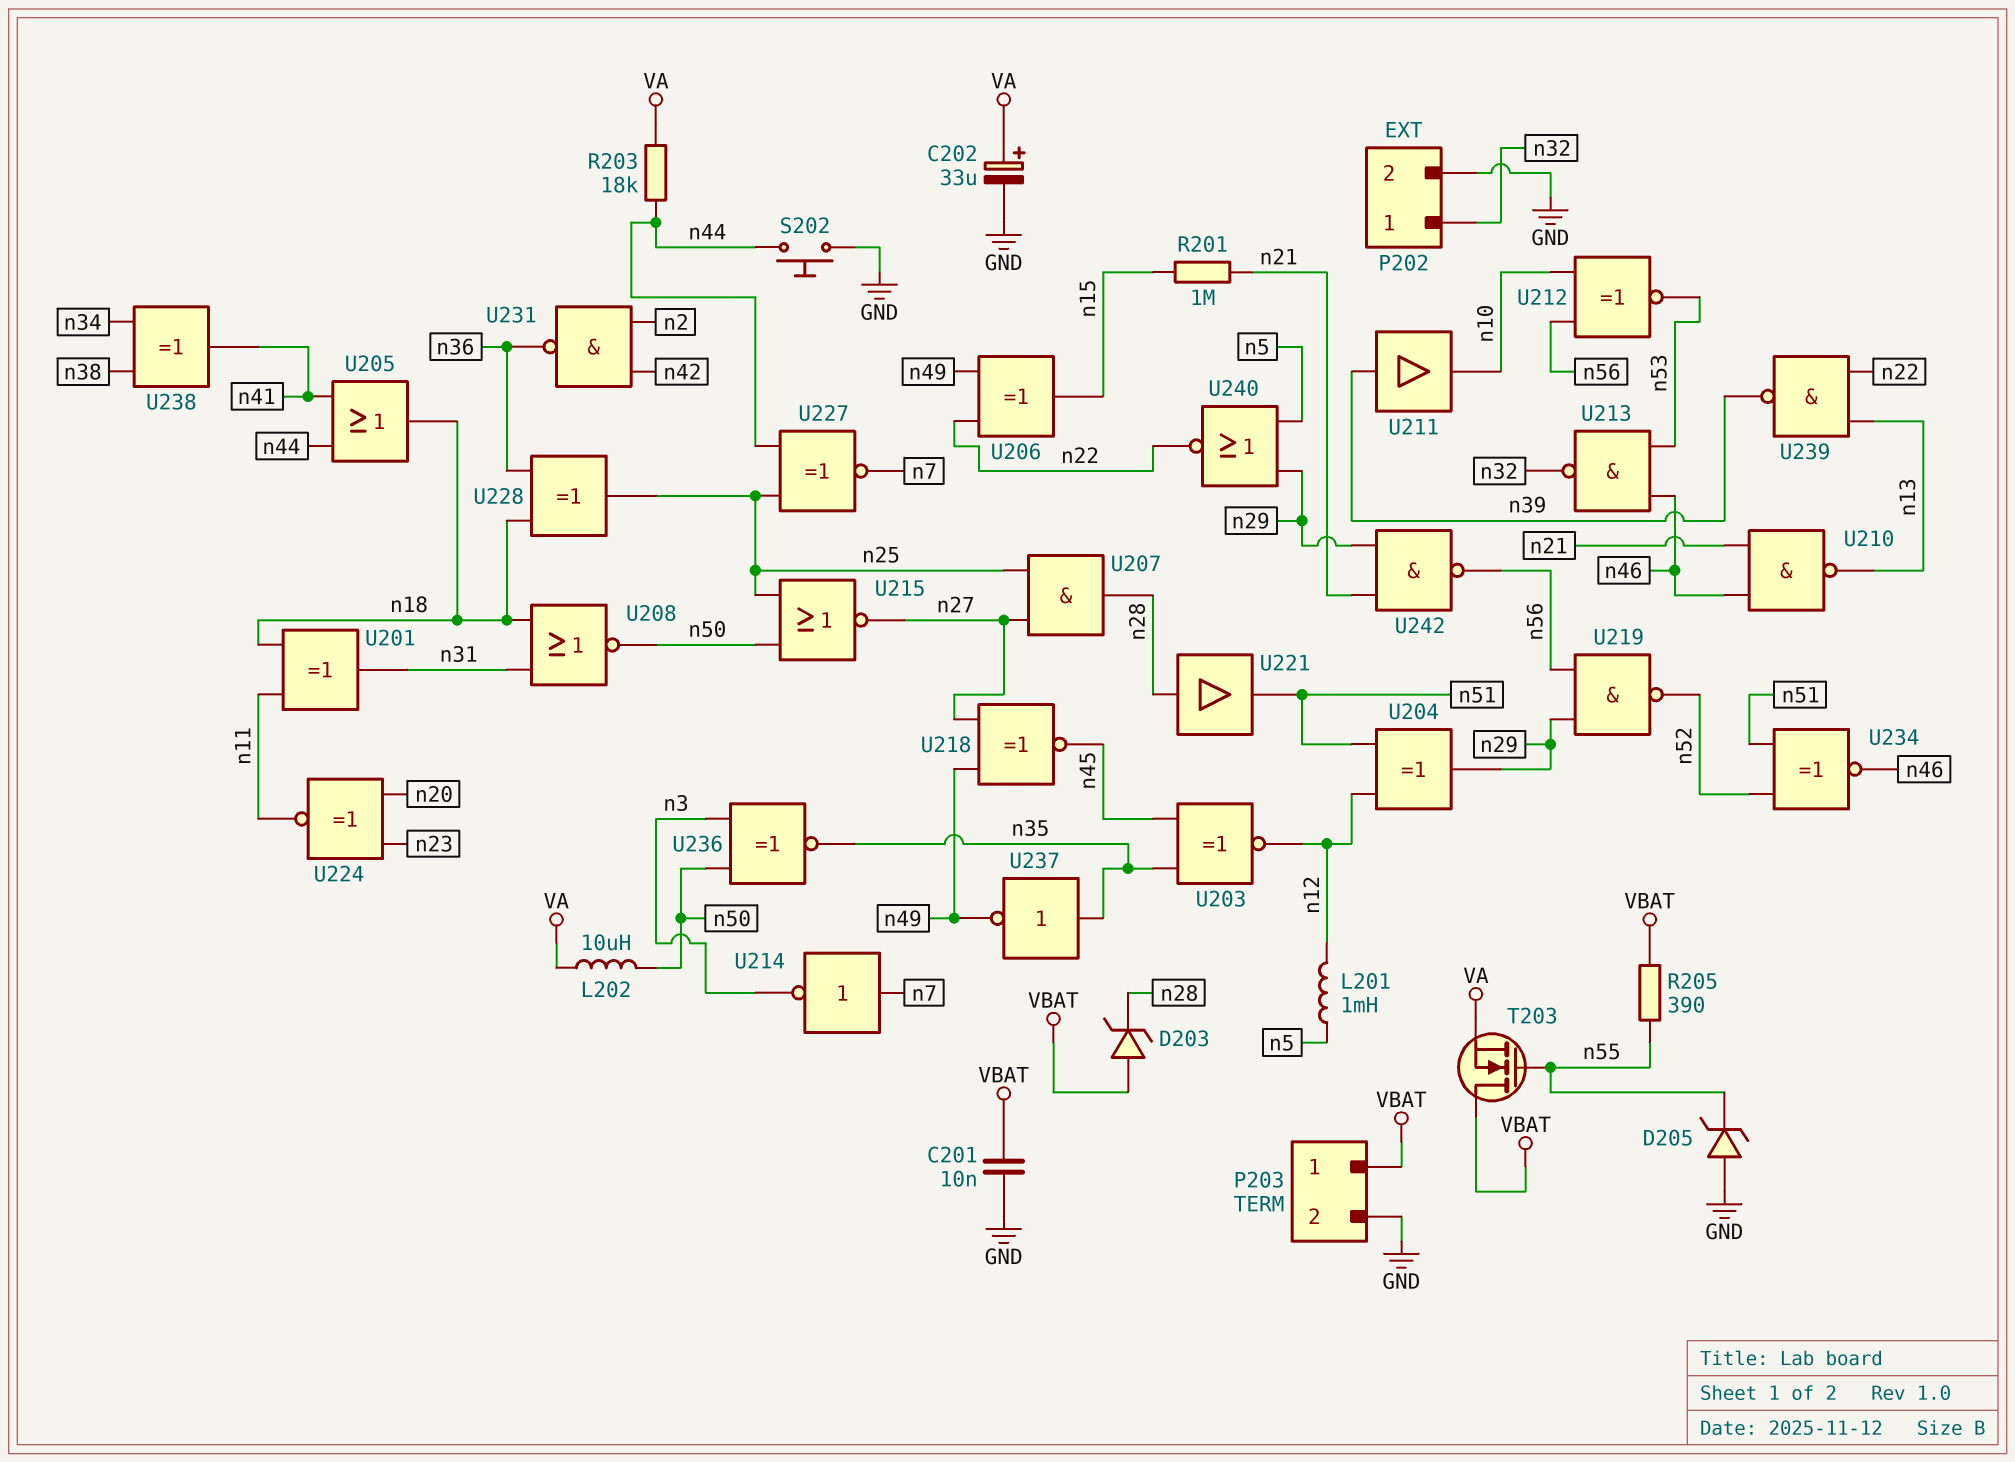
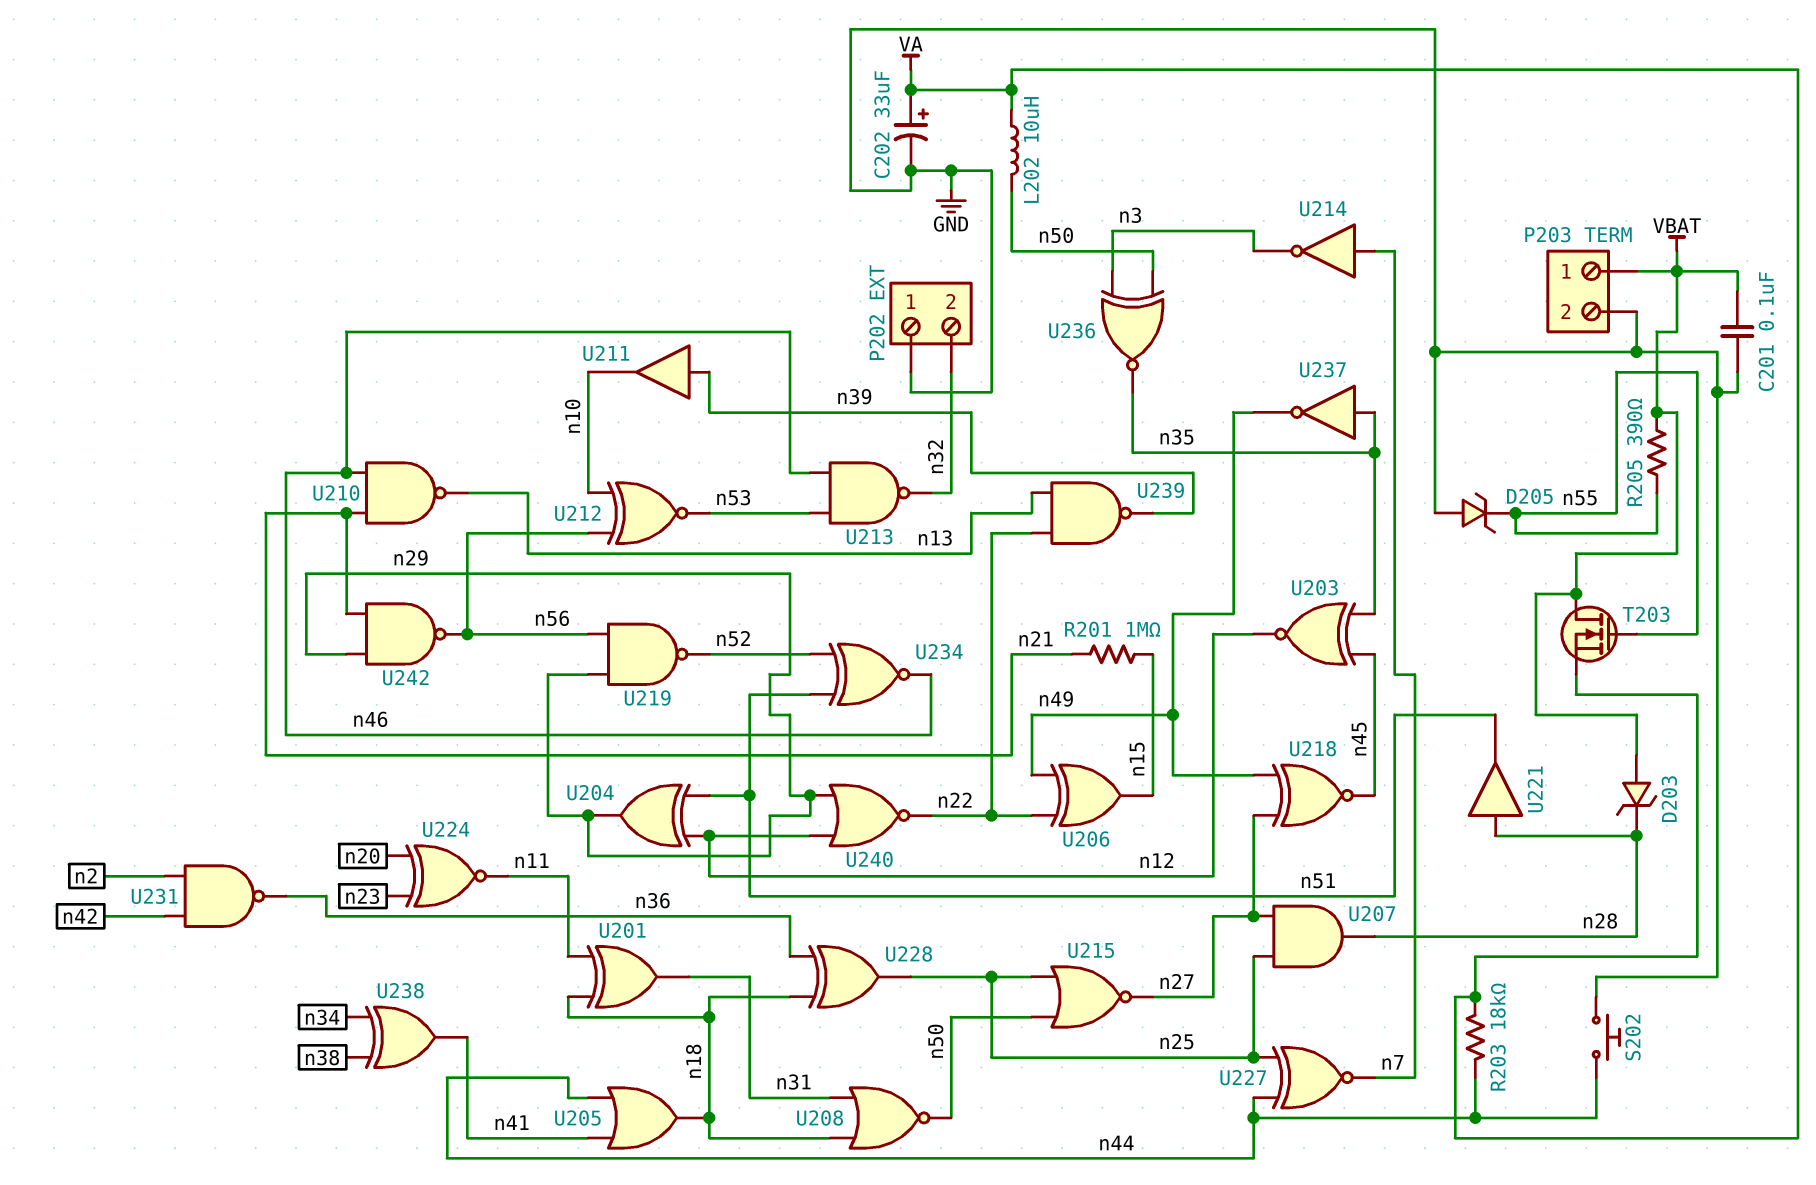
C201: 10nF (GND, VBAT) -> 100nF (GND, VBAT)
L201: 1mH (n5, n12) -> none
P202 pin 1: n32 -> GND
P202 pin 2: GND -> n32
U240: NOR (in n5, in n29, out n22) -> NOR (in n12, in n29, out n22)

